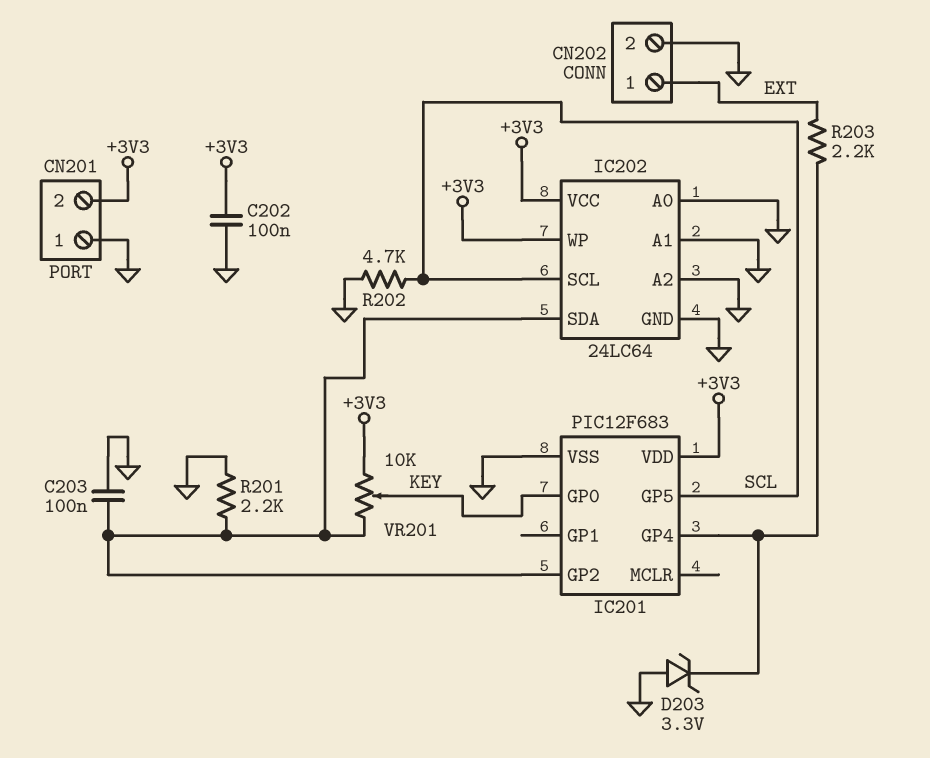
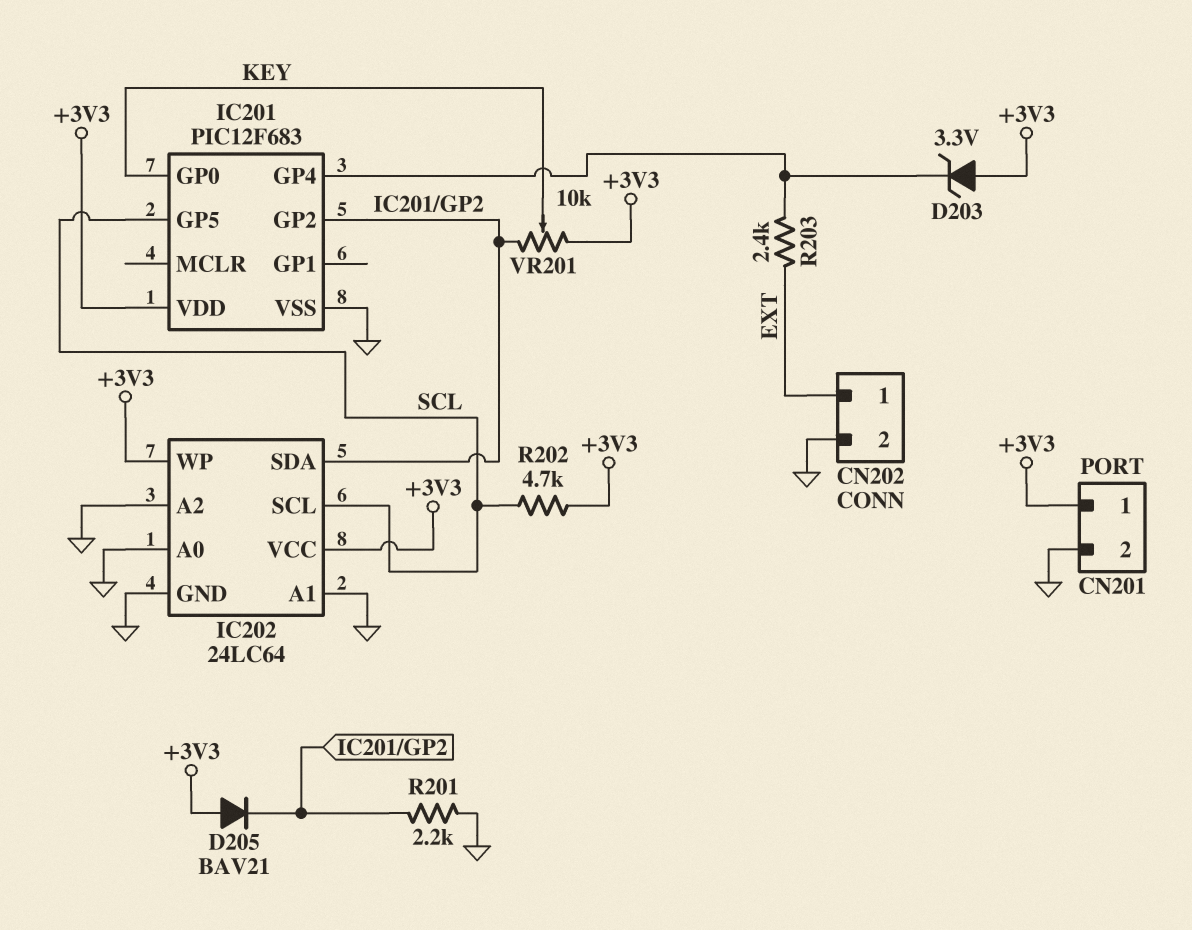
C202: 100nF (+3V3, GND) -> none
C203: 100nF (GND, IC201/GP2) -> none
CN201 pin 1: GND -> +3V3
CN201 pin 2: +3V3 -> GND
D203: zener 3.3V (A GND, K IC201/GP4) -> zener 3.3V (A +3V3, K IC201/GP4)
D205: none -> diode BAV21 (A +3V3, K IC201/GP2)
R202: 4.7k (GND, SCL) -> 4.7k (+3V3, SCL)
R203: 2.2k (EXT, IC201/GP4) -> 2.4k (EXT, IC201/GP4)

